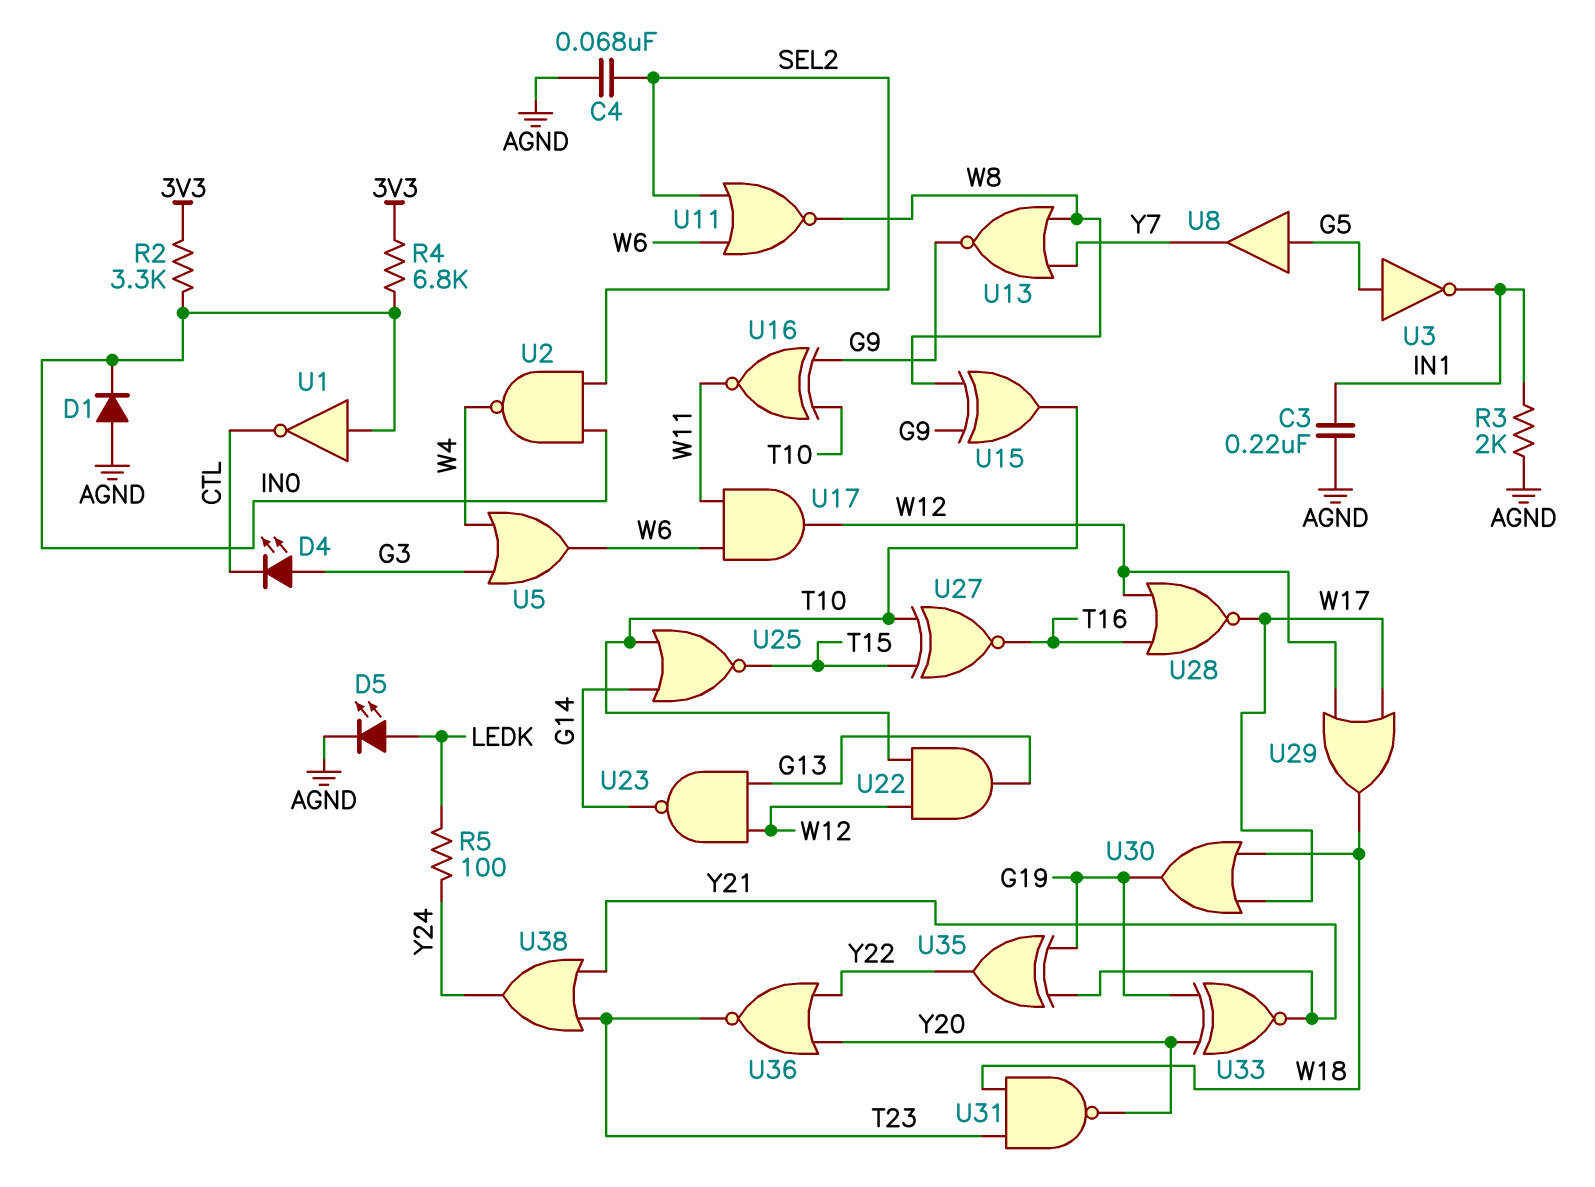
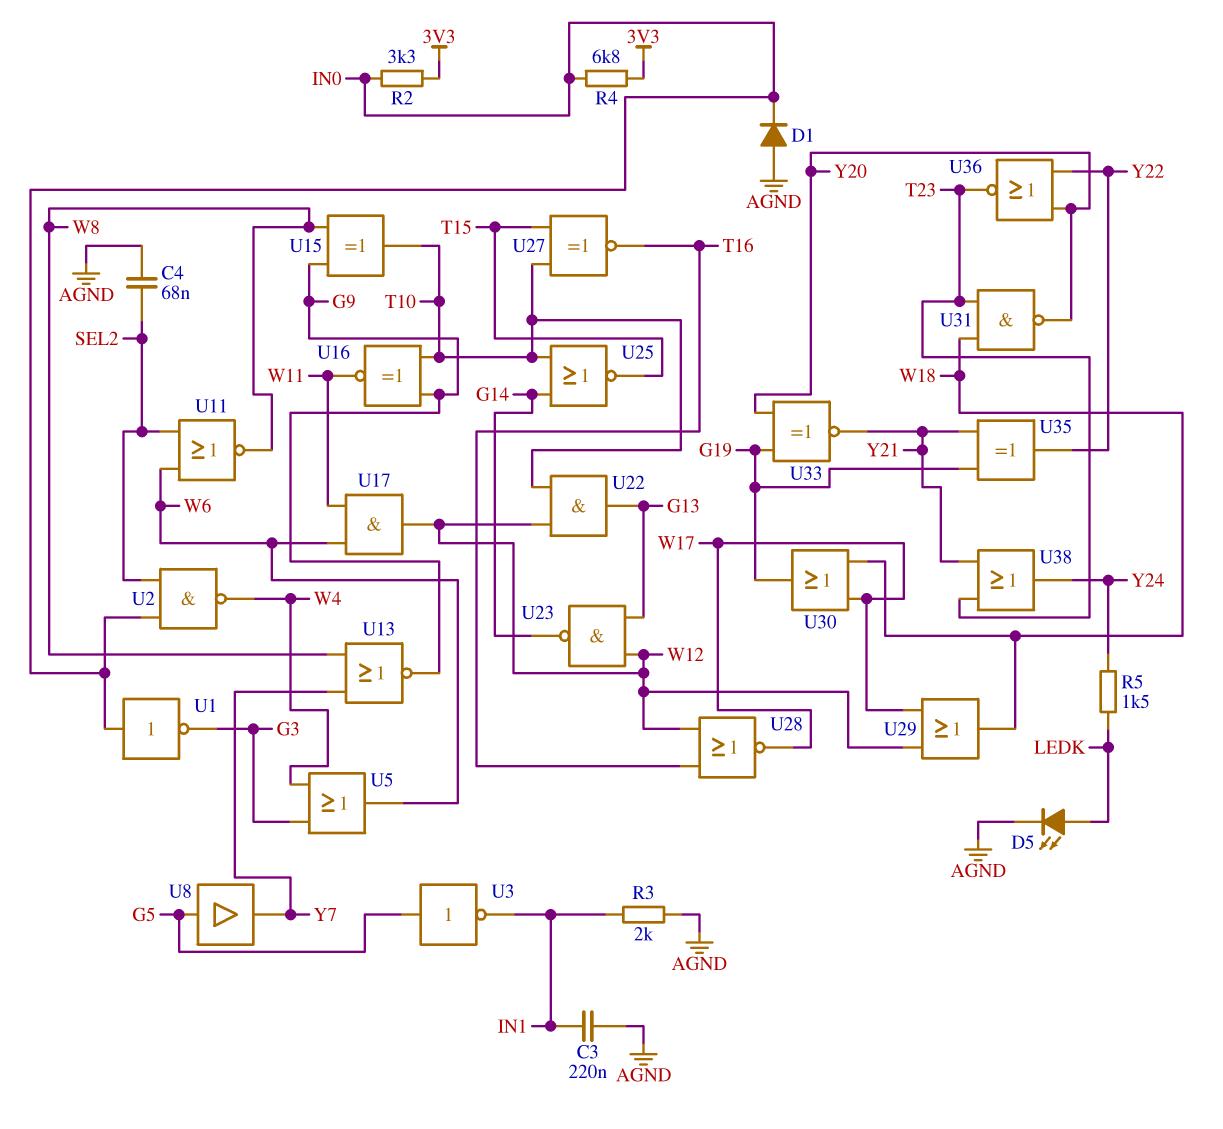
D4: LED (A G3, K CTL) -> none
R5: 100 (LEDK, Y24) -> 1.5k (LEDK, Y24)
U1: NOT (in IN0, out CTL) -> NOT (in IN0, out G3)

